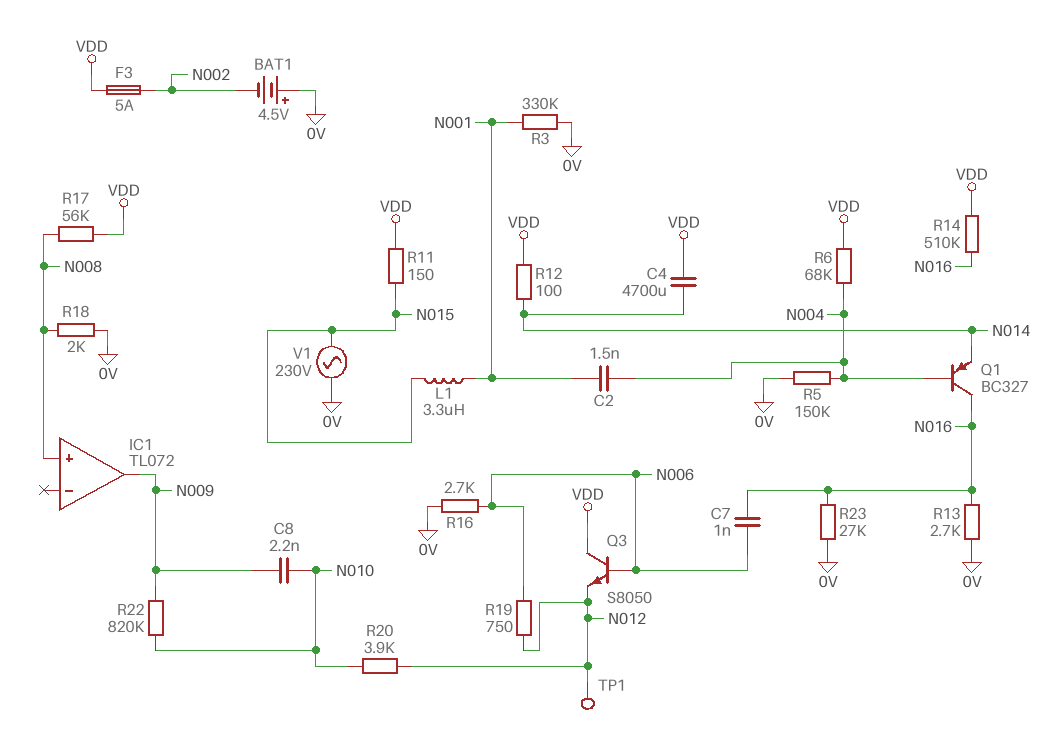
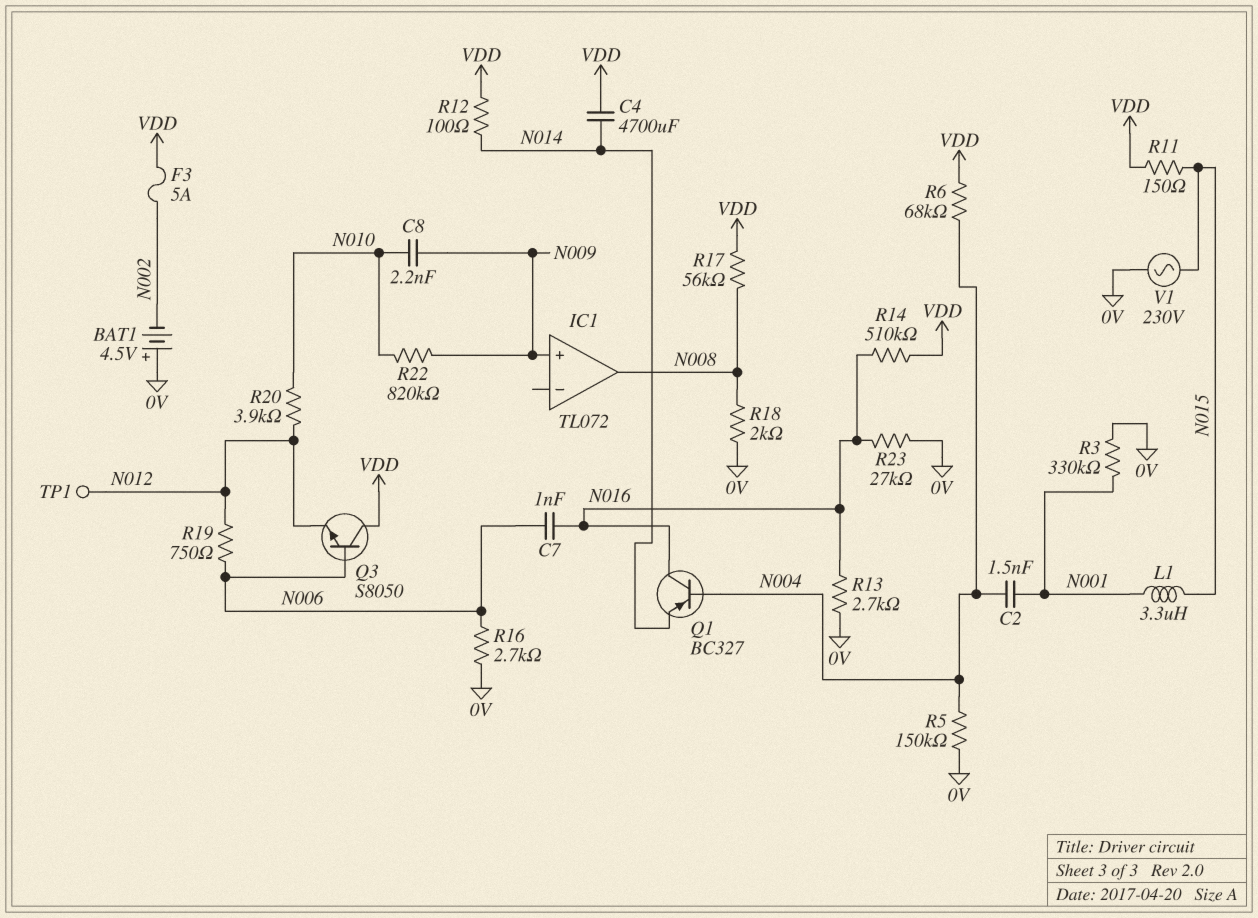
IC1 pin in+: N008 -> N009
IC1 pin out: N009 -> N008

